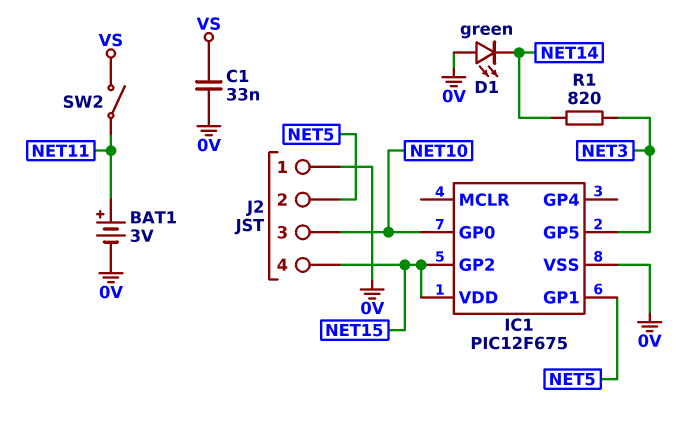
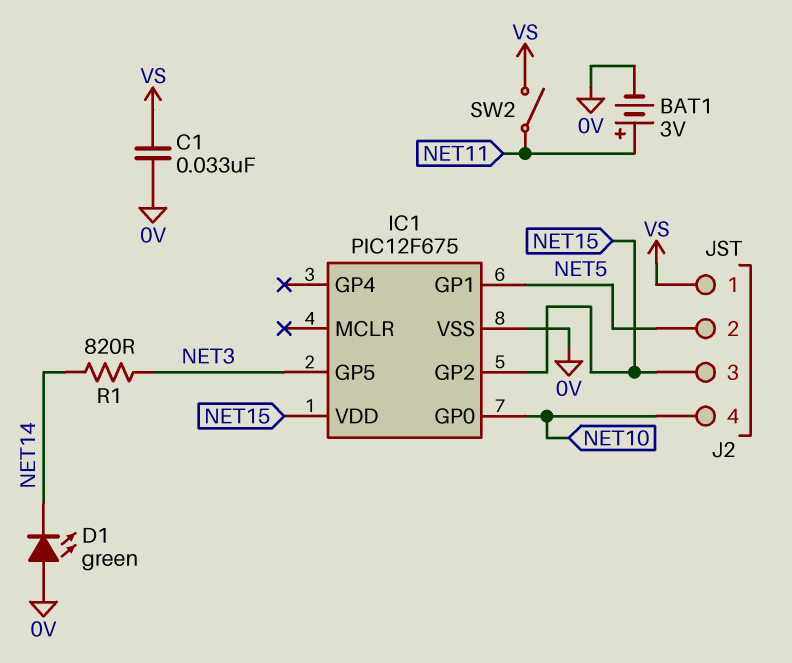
J2 pin 1: 0V -> VS
J2 pin 3: NET10 -> NET15
J2 pin 4: NET15 -> NET10

